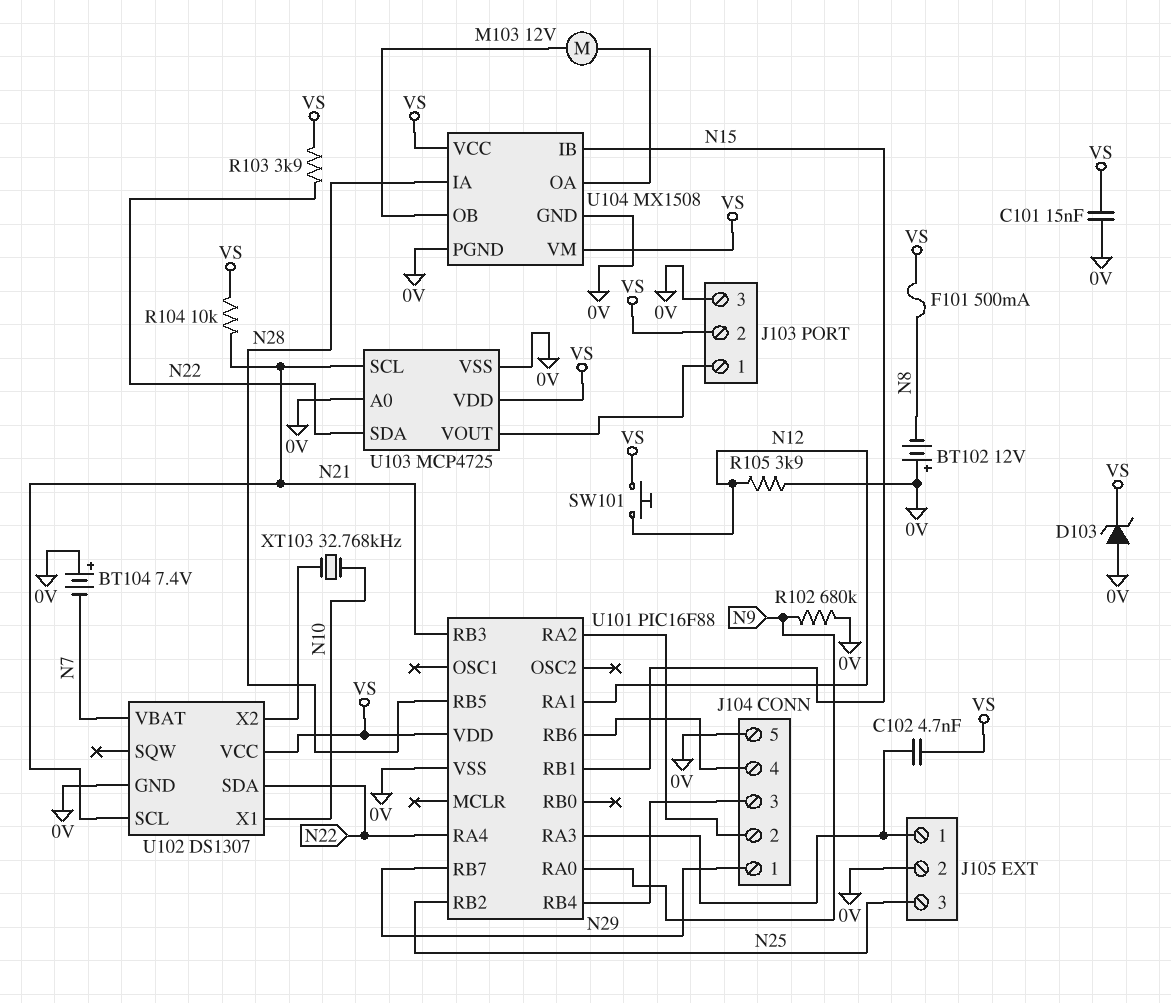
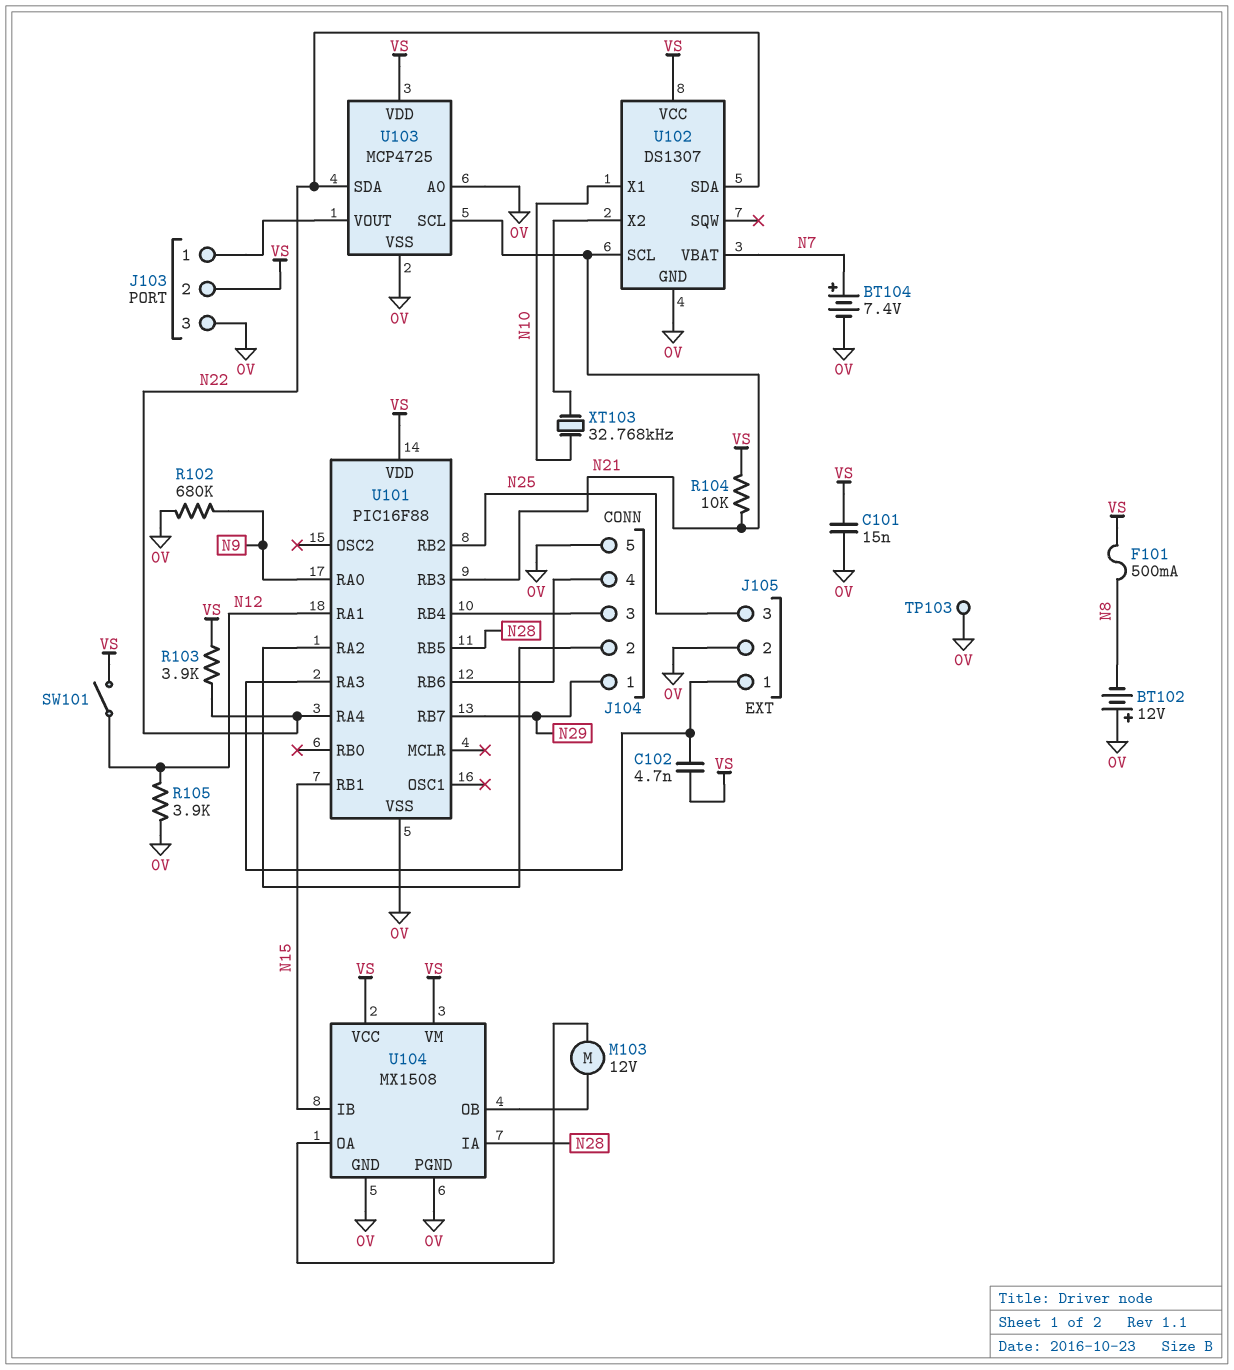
BT104: 7.4V (plus 0V, minus N7) -> 7.4V (plus N7, minus 0V)
D103: zener (A 0V, K VS) -> none
SW101: button (N12, VS) -> switch (N12, VS)
TP103: none -> test point (0V)

